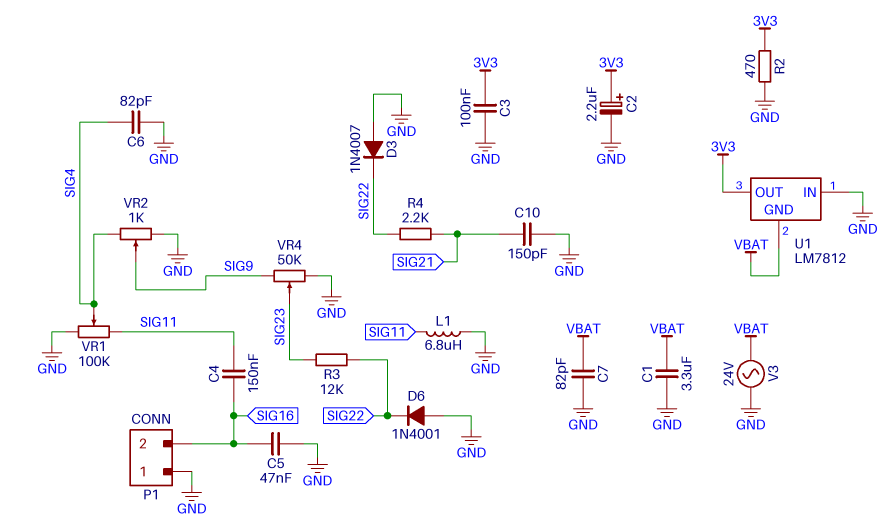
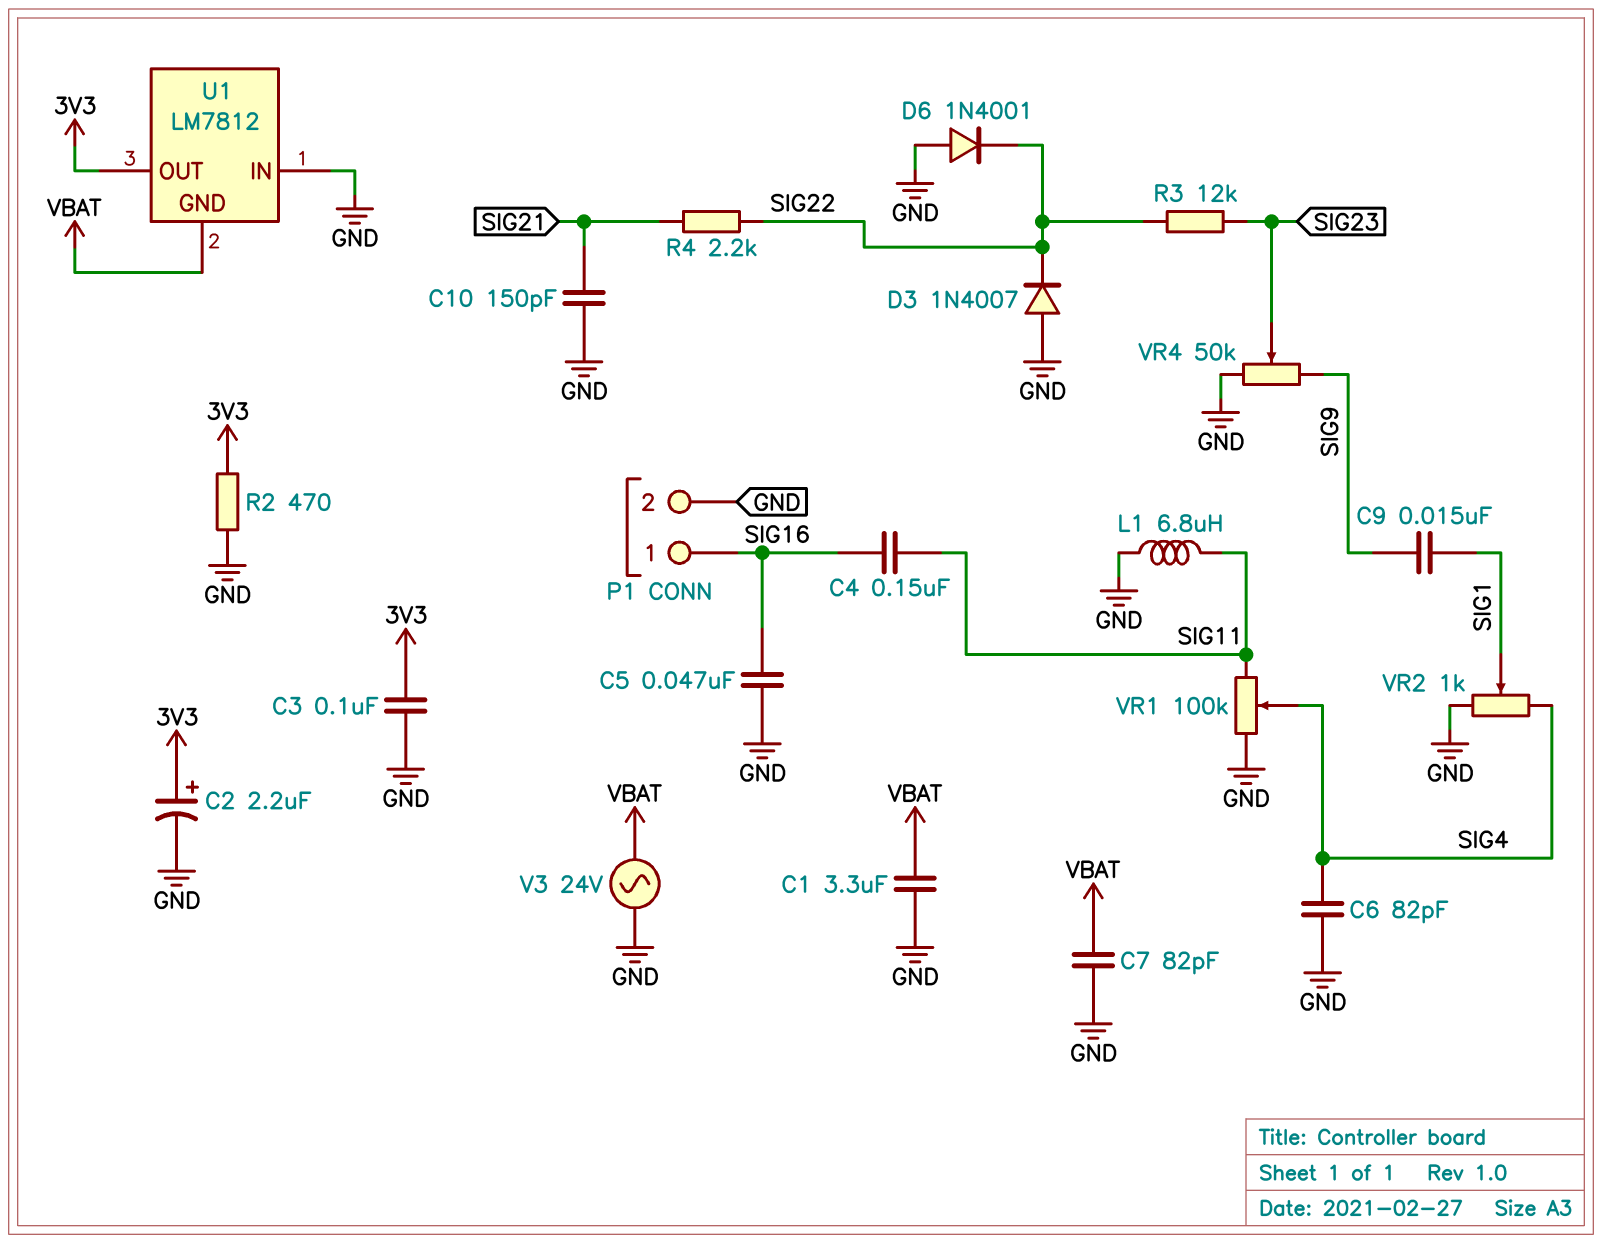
C9: none -> 15nF (SIG1, SIG9)
P1 pin 1: GND -> SIG16
P1 pin 2: SIG16 -> GND
VR2: 1k (GND, SIG4, wiper SIG9) -> 1k (GND, SIG4, wiper SIG1)

